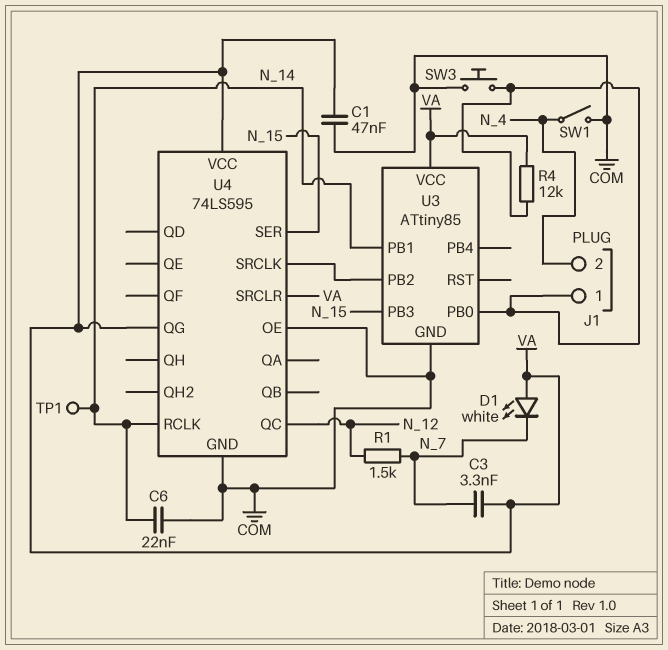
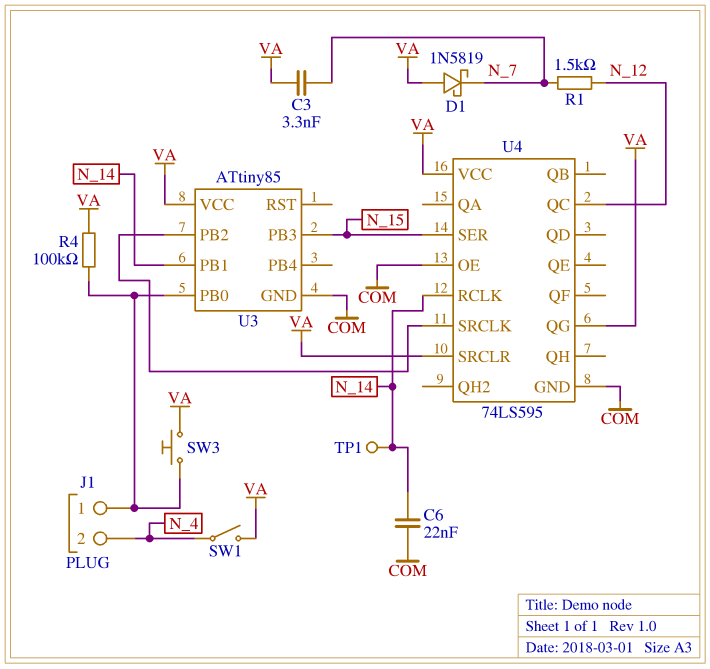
C1: 47nF (COM, VA) -> none
D1: LED white (A VA, K N_7) -> schottky 1N5819 (A VA, K N_7)
R4: 12k (J1/1, VA) -> 100k (J1/1, VA)
SW1: switch (COM, N_4) -> switch (N_4, VA)
SW3: button (COM, J1/1) -> button (J1/1, VA)

